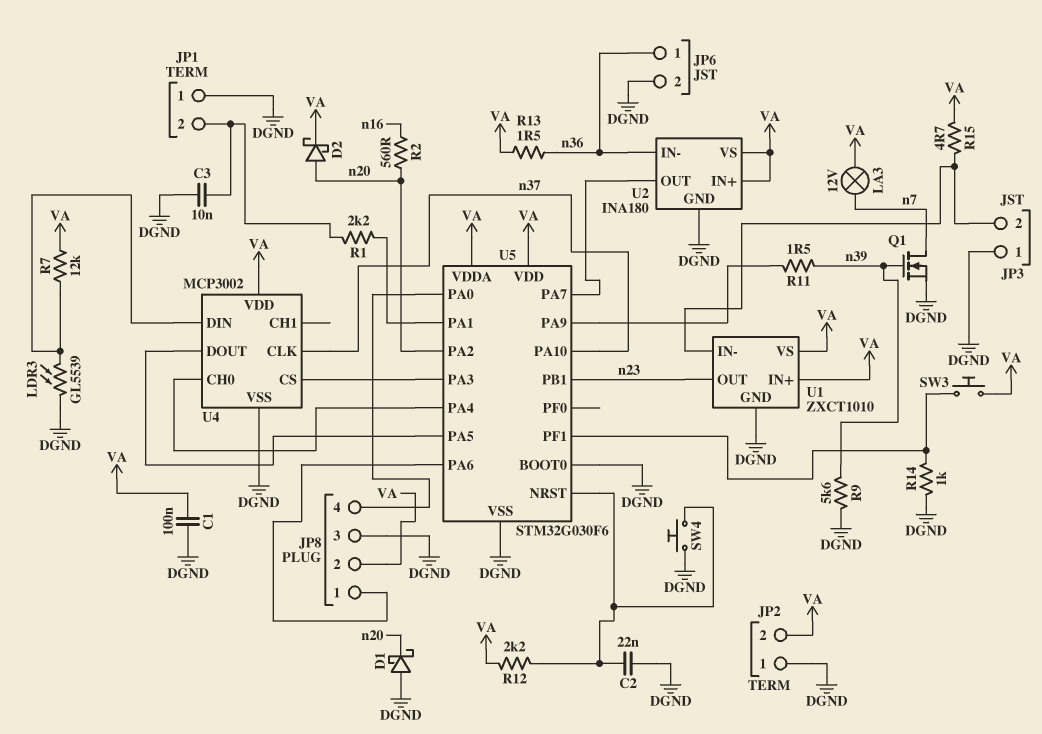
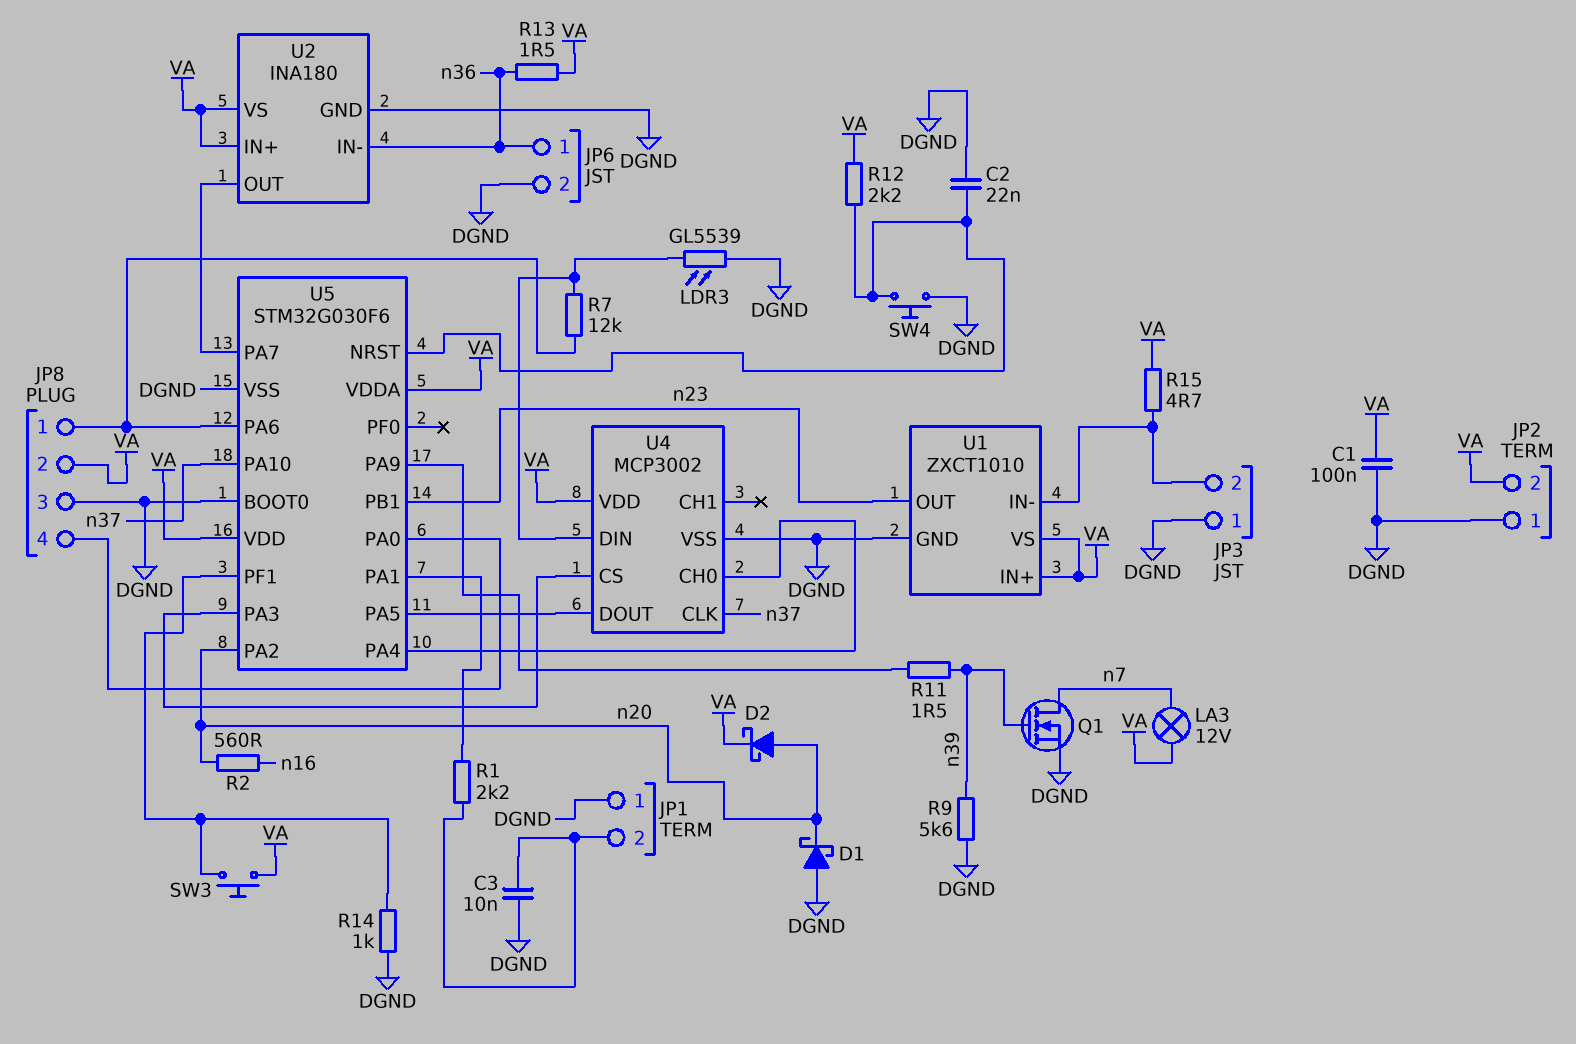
R7: 12k (U4/DIN, VA) -> 12k (JP8/1, U4/DIN)

